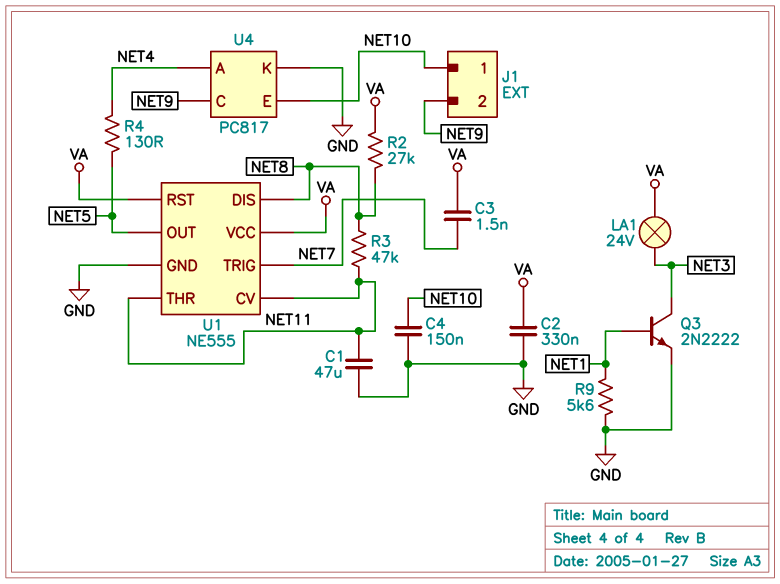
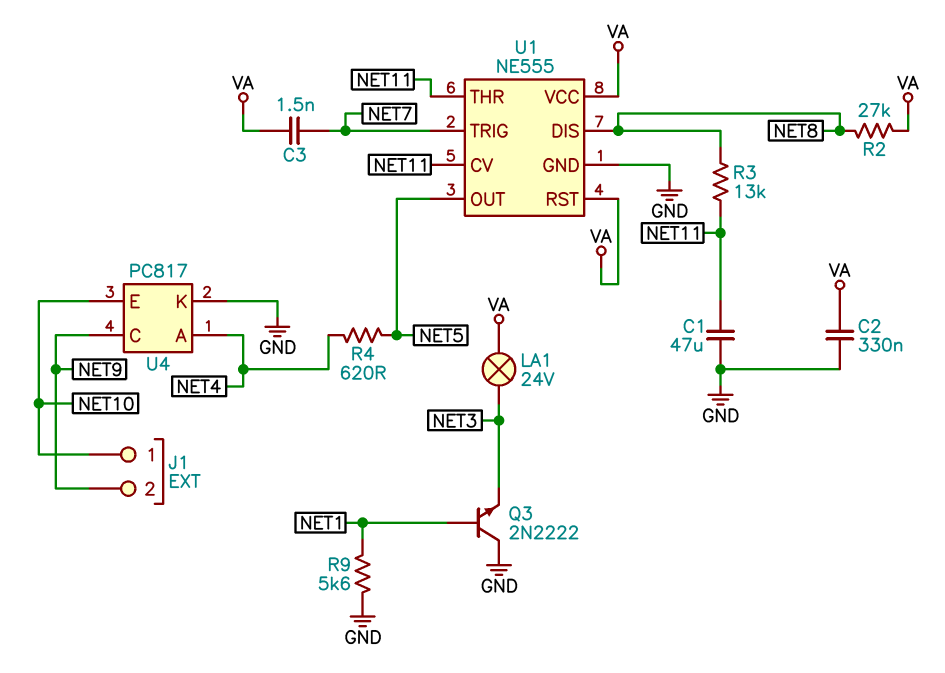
C4: 150nF (GND, NET10) -> none
Q3: NPN 2N2222 (B NET1, C NET3, E GND) -> NPN 2N2222 (B NET1, C GND, E NET3)
R3: 47k (NET8, NET11) -> 13k (NET8, NET11)
R4: 130 (NET4, NET5) -> 620 (NET4, NET5)

